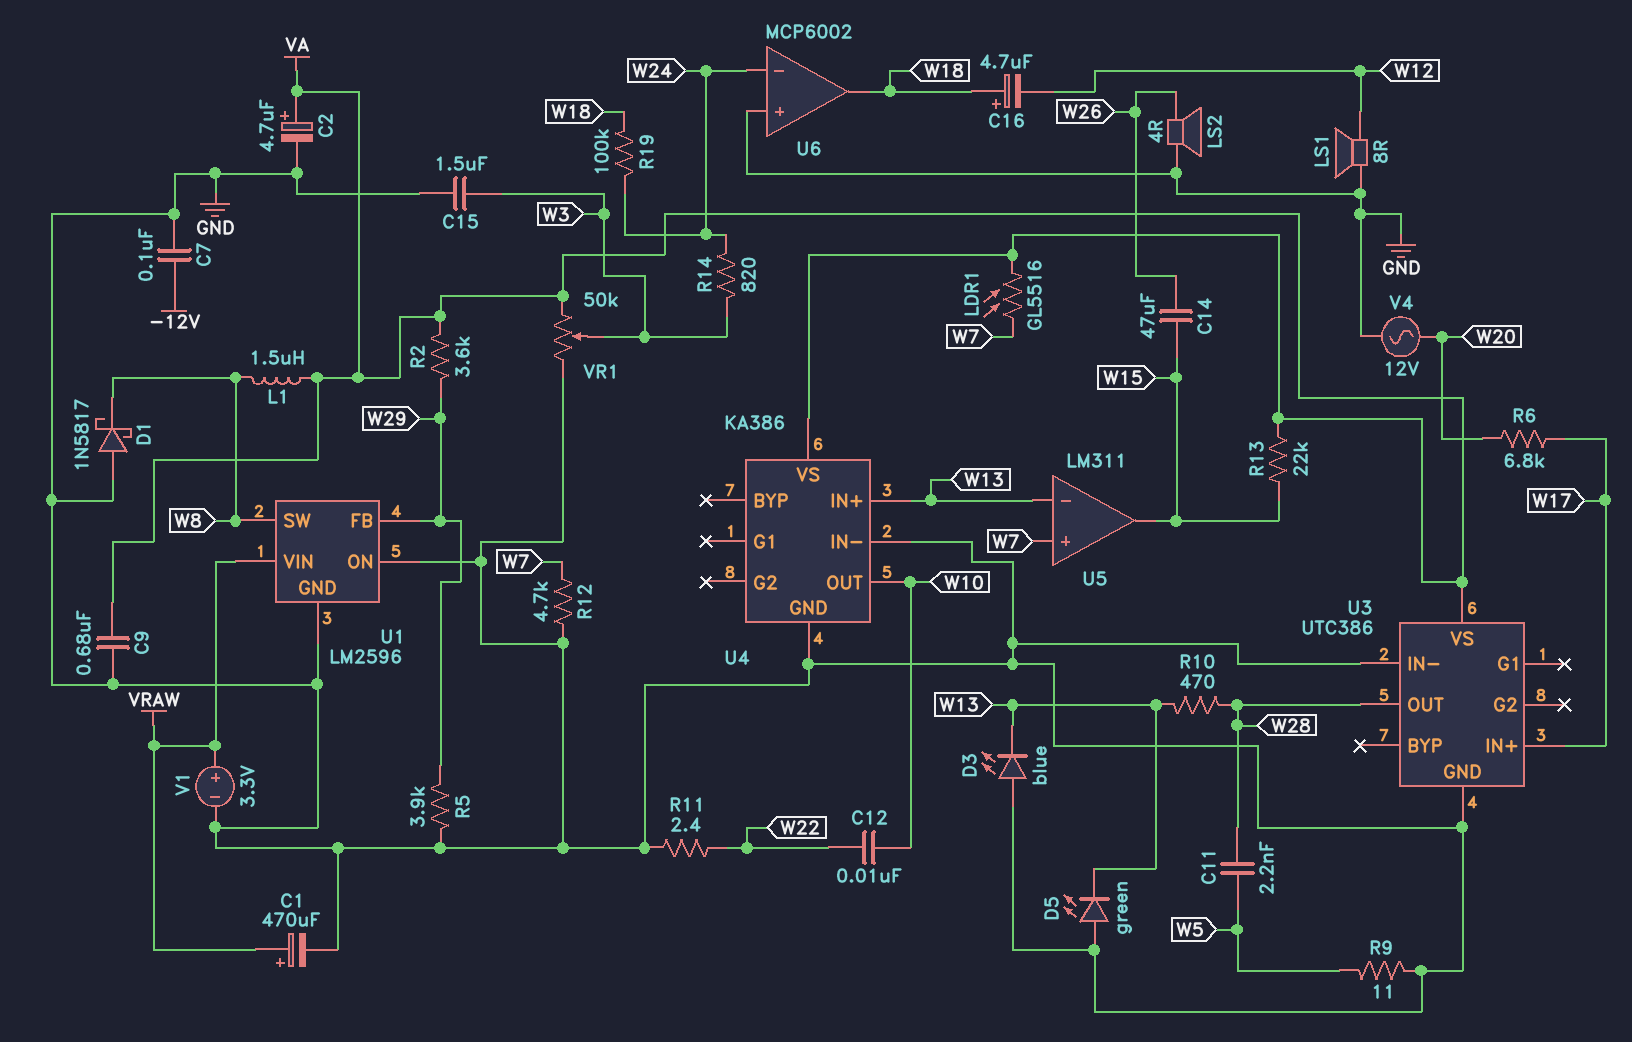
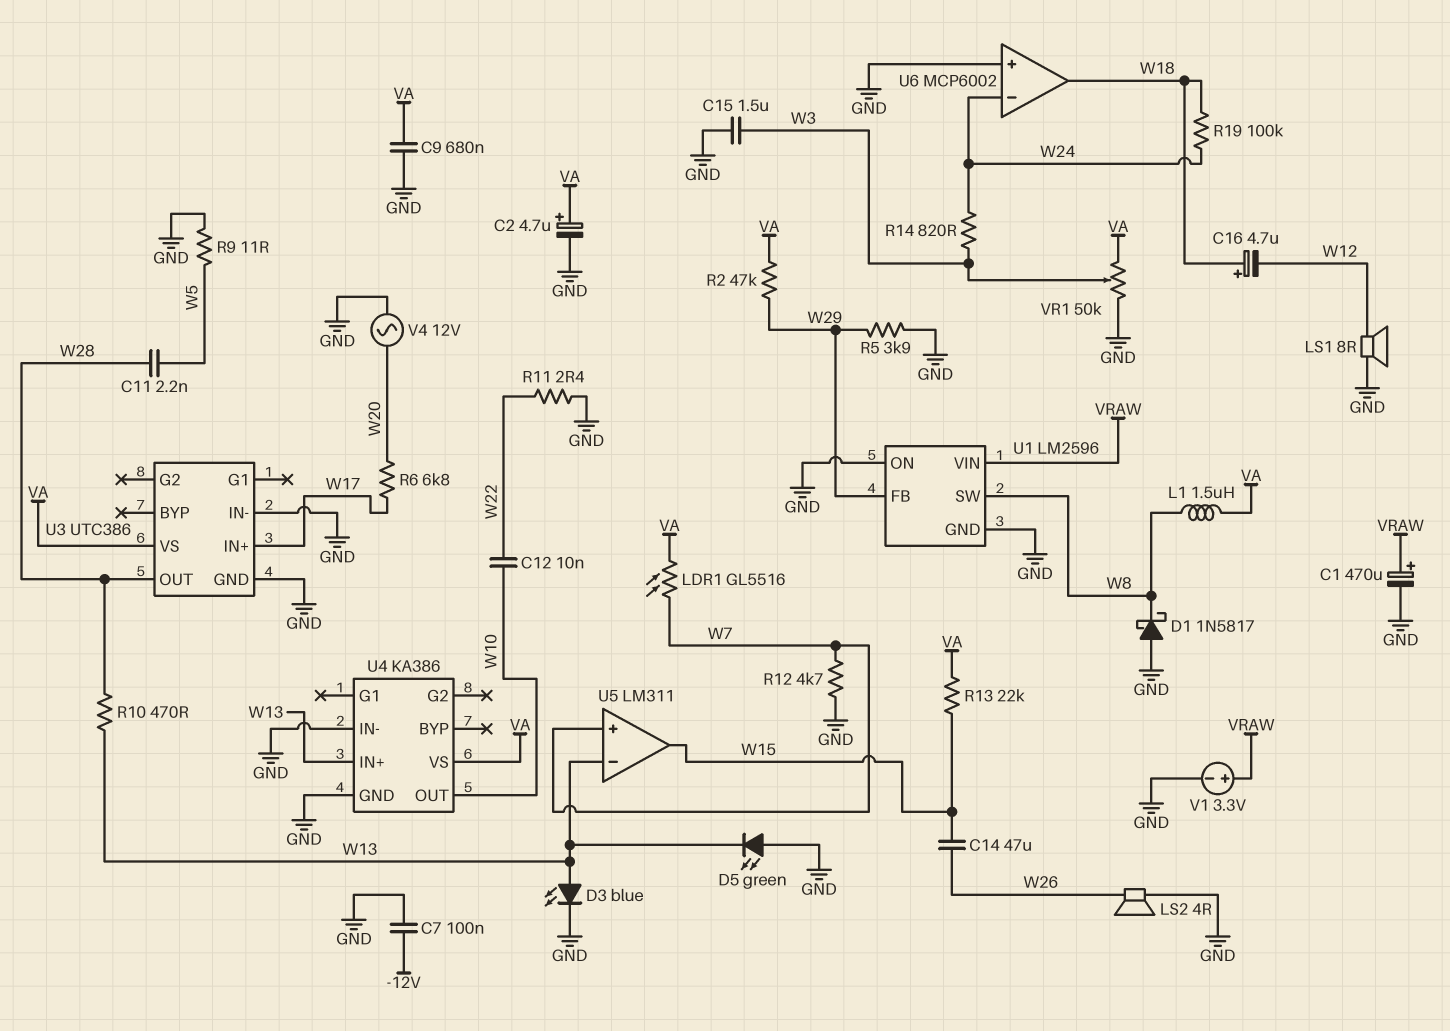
D3: LED blue (A GND, K W13) -> LED blue (A W13, K GND)
R2: 3.6k (VA, W29) -> 47k (VA, W29)

